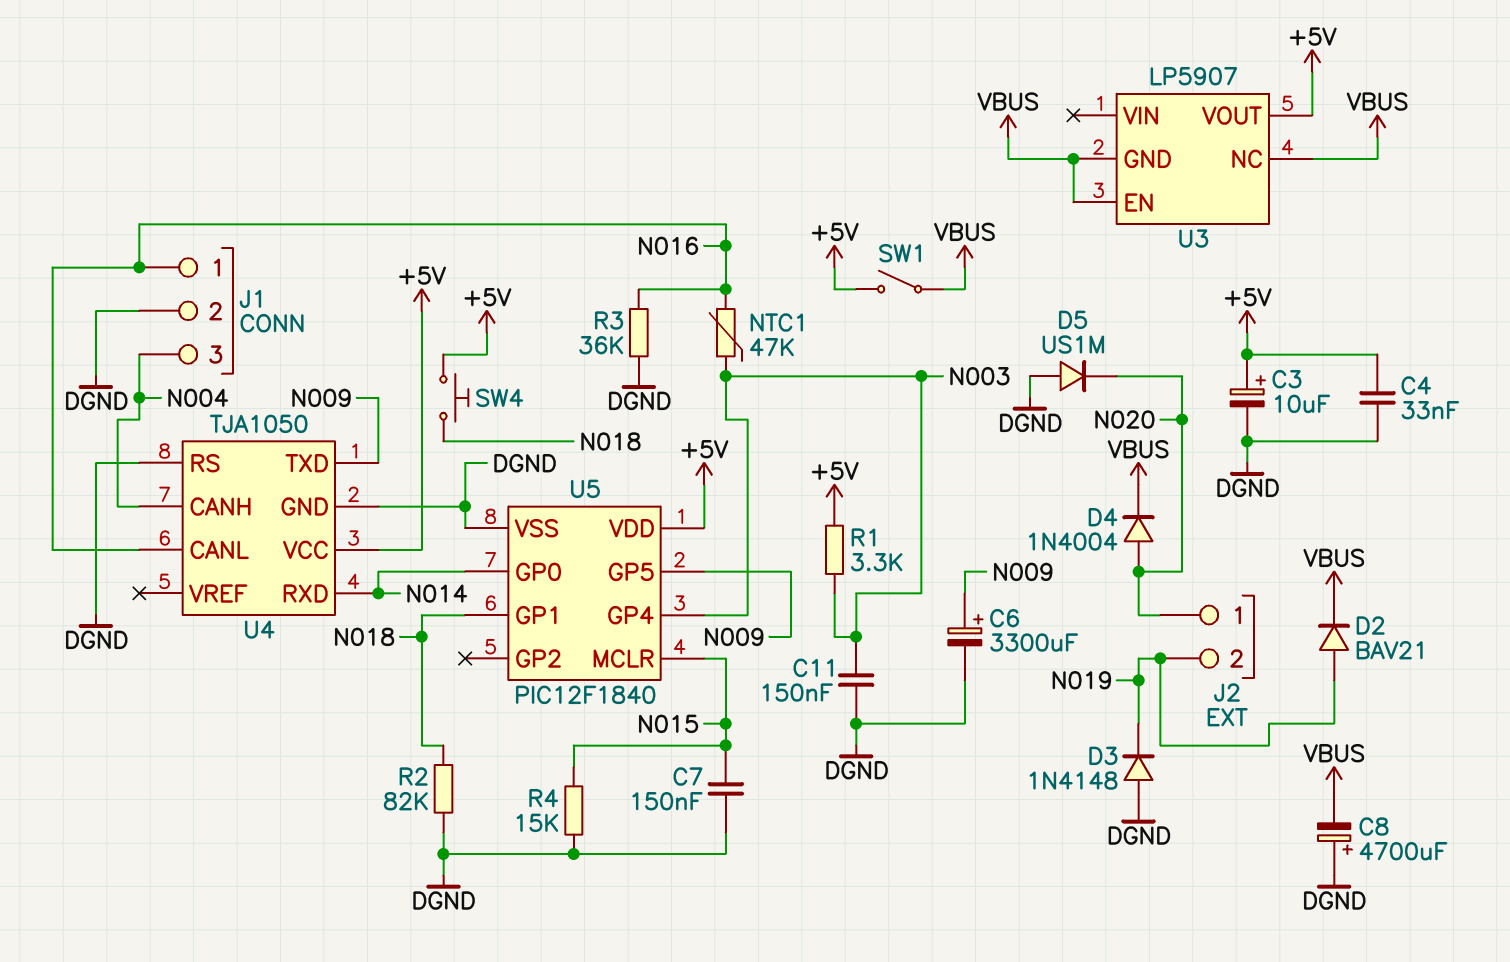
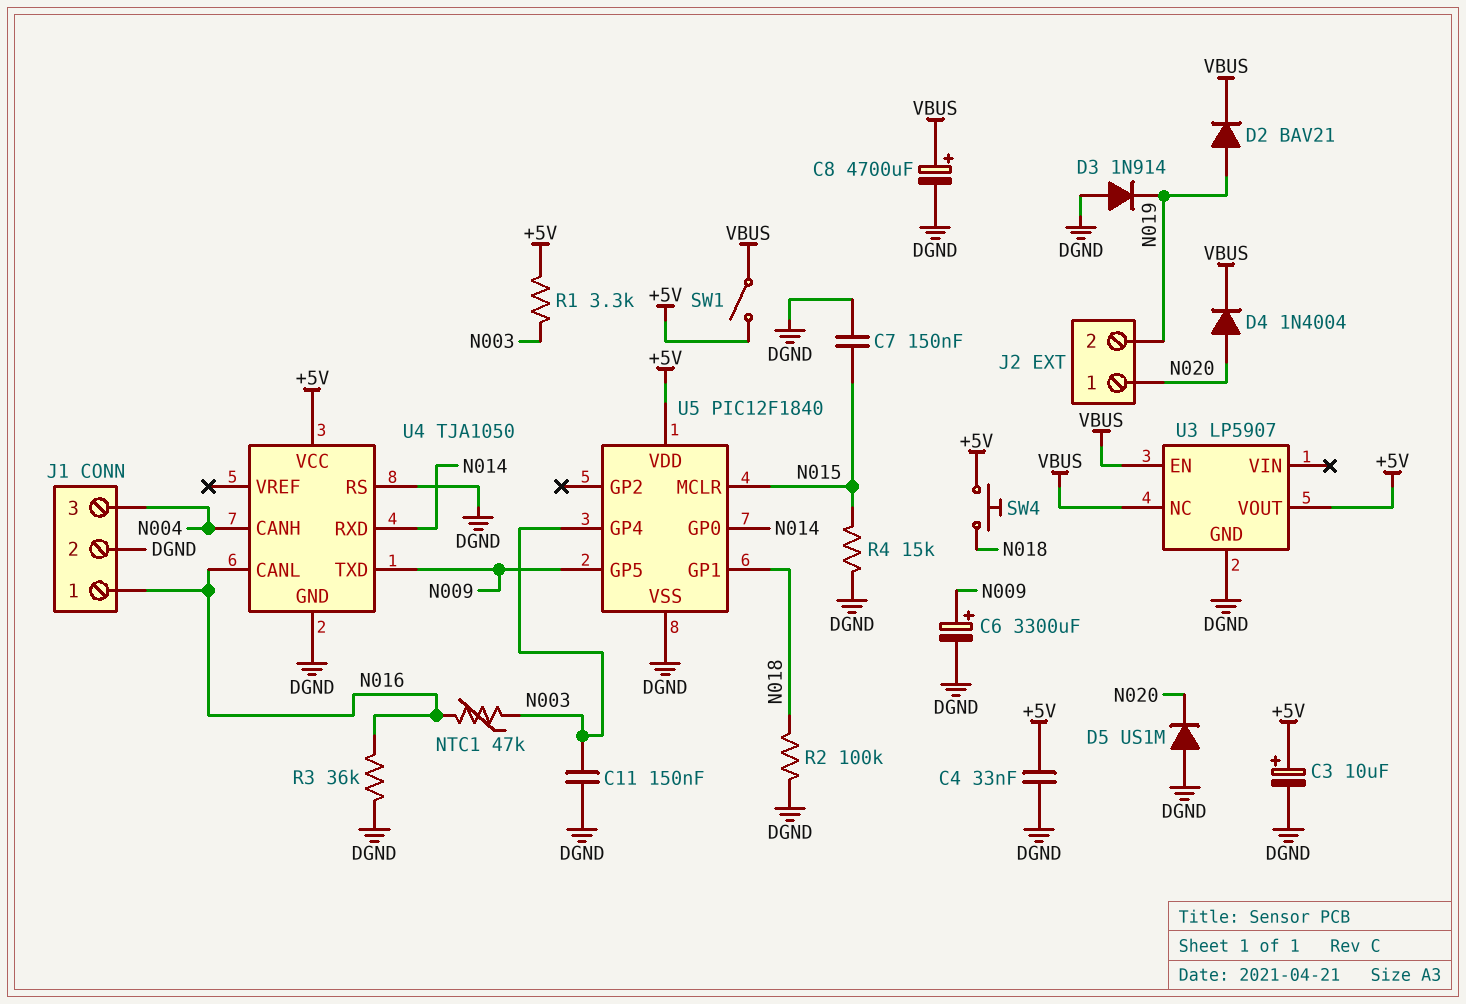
C8: 4700uF (plus DGND, minus VBUS) -> 4700uF (plus VBUS, minus DGND)
D3: diode 1N4148 (A DGND, K N019) -> diode 1N914 (A DGND, K N019)
R2: 82k (DGND, N018) -> 100k (DGND, N018)
U3 pin GND: VBUS -> DGND

